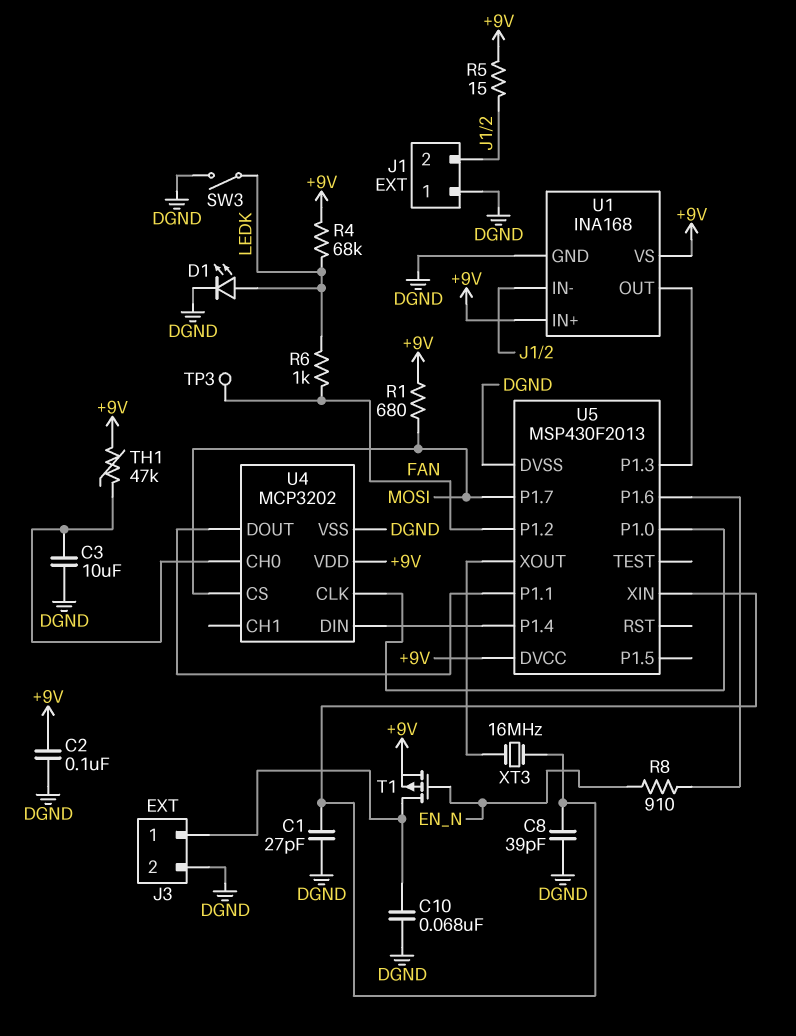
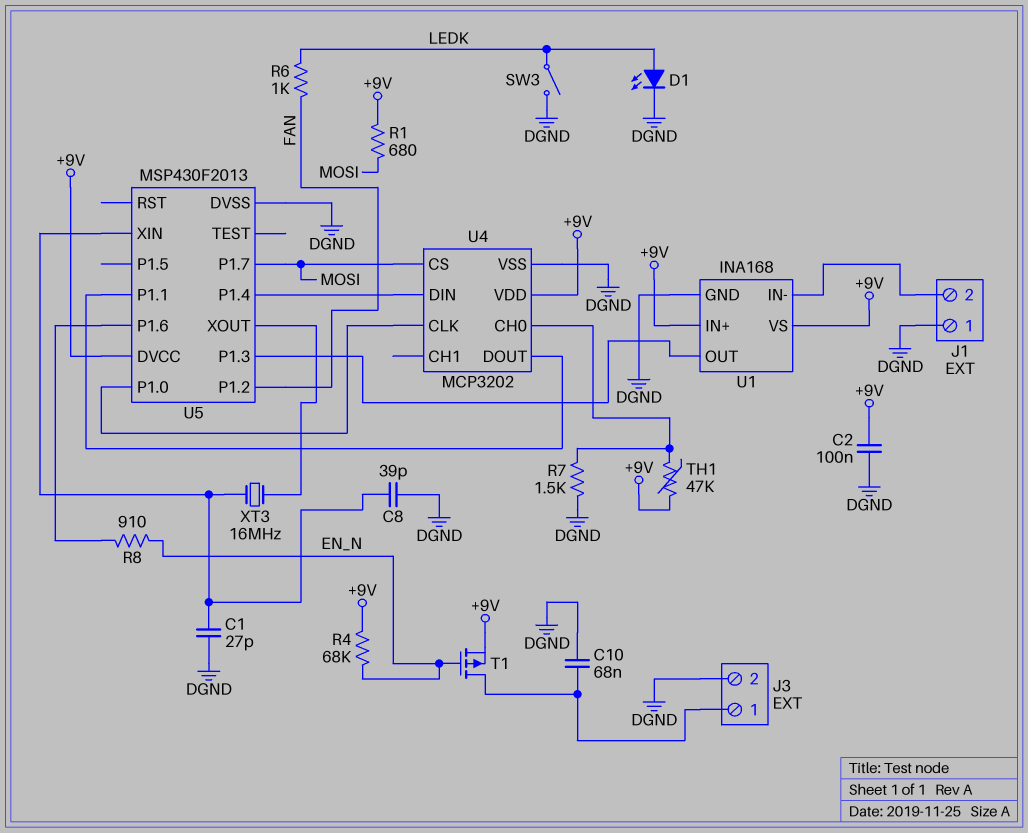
C3: 10uF (DGND, U4/CH0) -> none
R4: 68k (+9V, LEDK) -> 68k (+9V, EN_N)
R5: 15 (+9V, J1/2) -> none
R7: none -> 1.5k (DGND, U4/CH0)
TP3: test point (FAN) -> none

